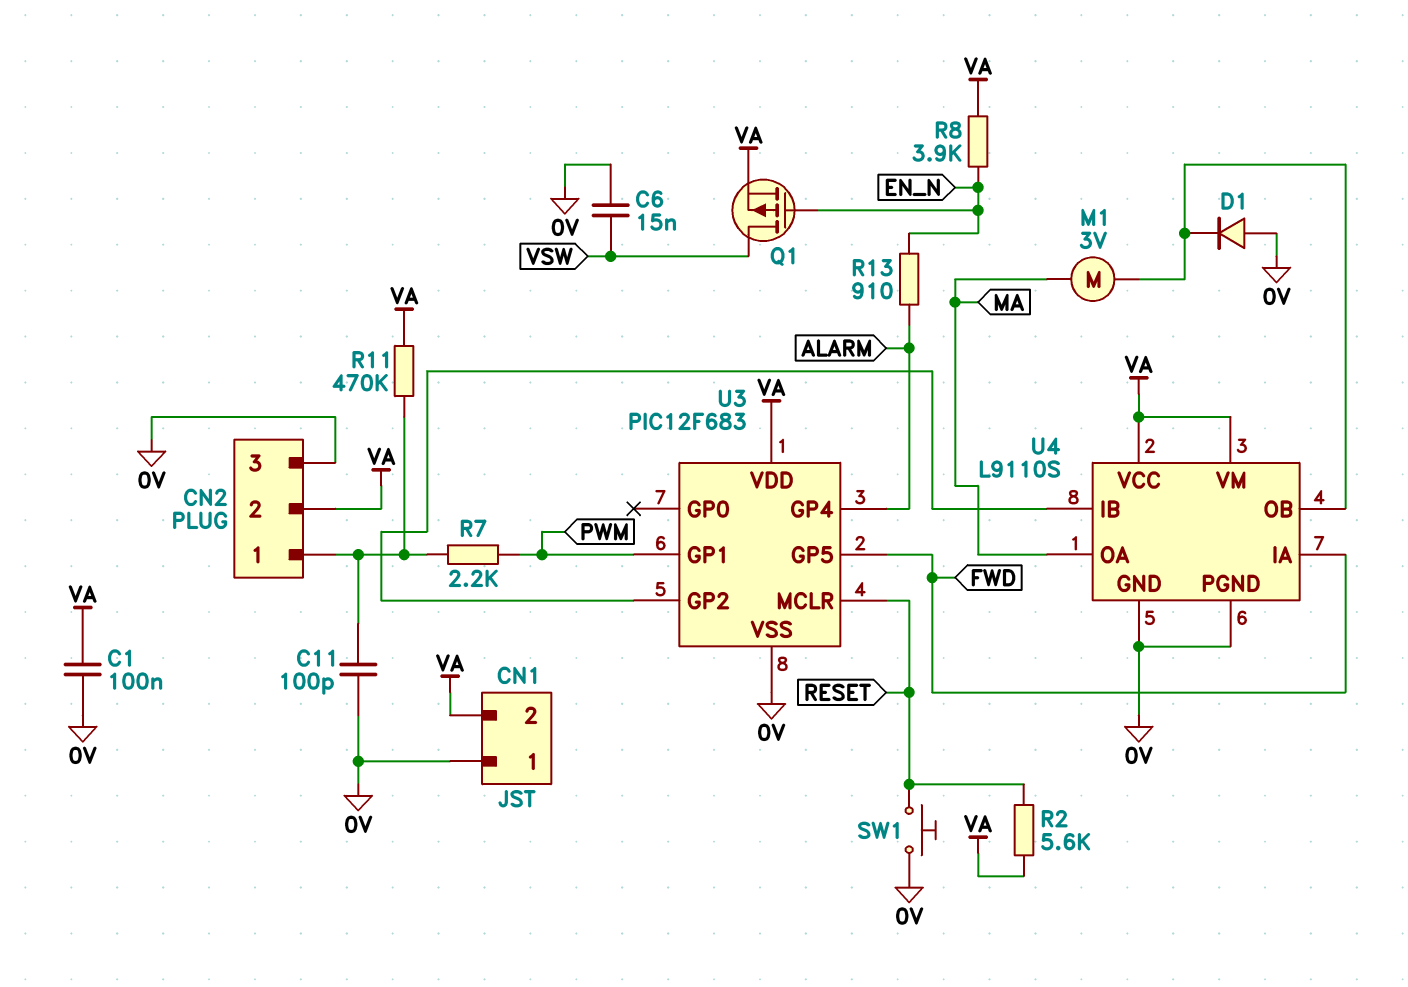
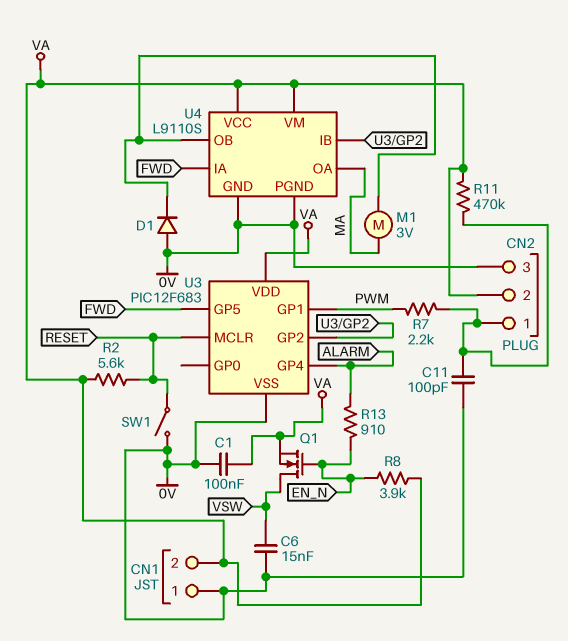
Q1: PMOS (G EN_N, D VSW, S VA) -> NMOS (G EN_N, D VSW, S VA)
SW1: button (0V, RESET) -> switch (0V, RESET)

